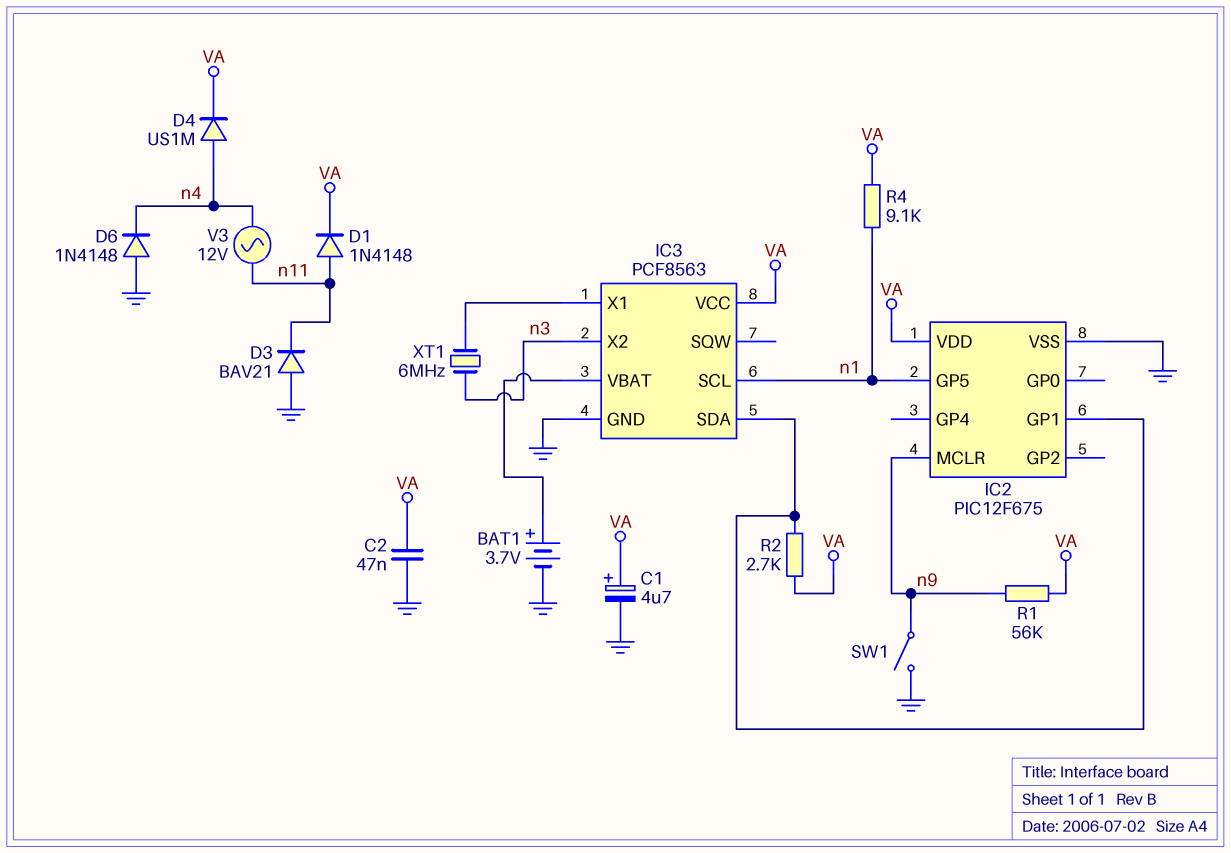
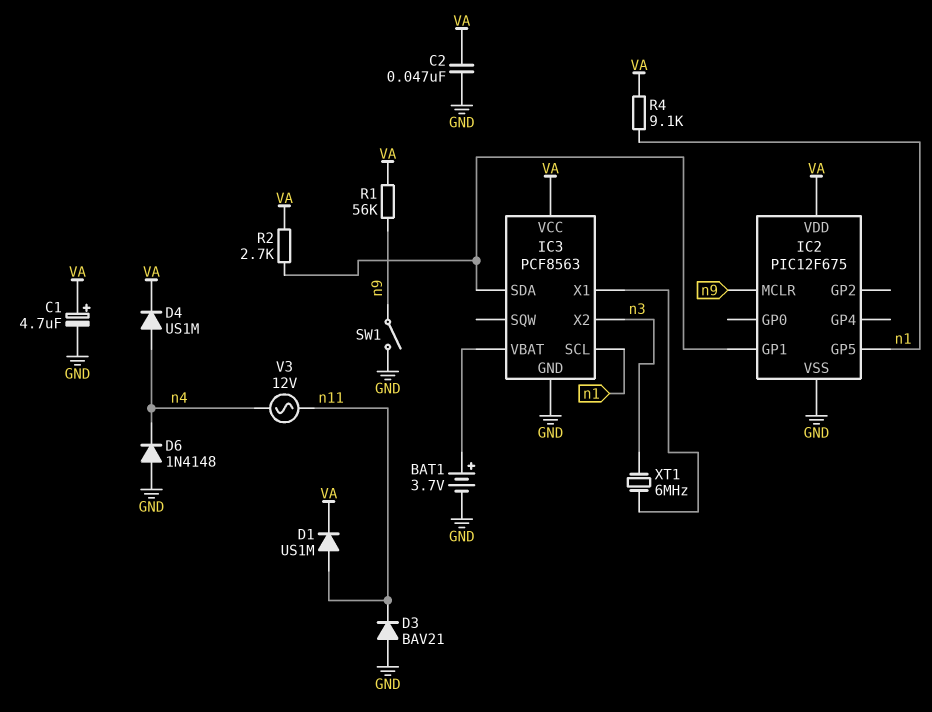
D1: diode 1N4148 (A n11, K VA) -> diode US1M (A n11, K VA)

